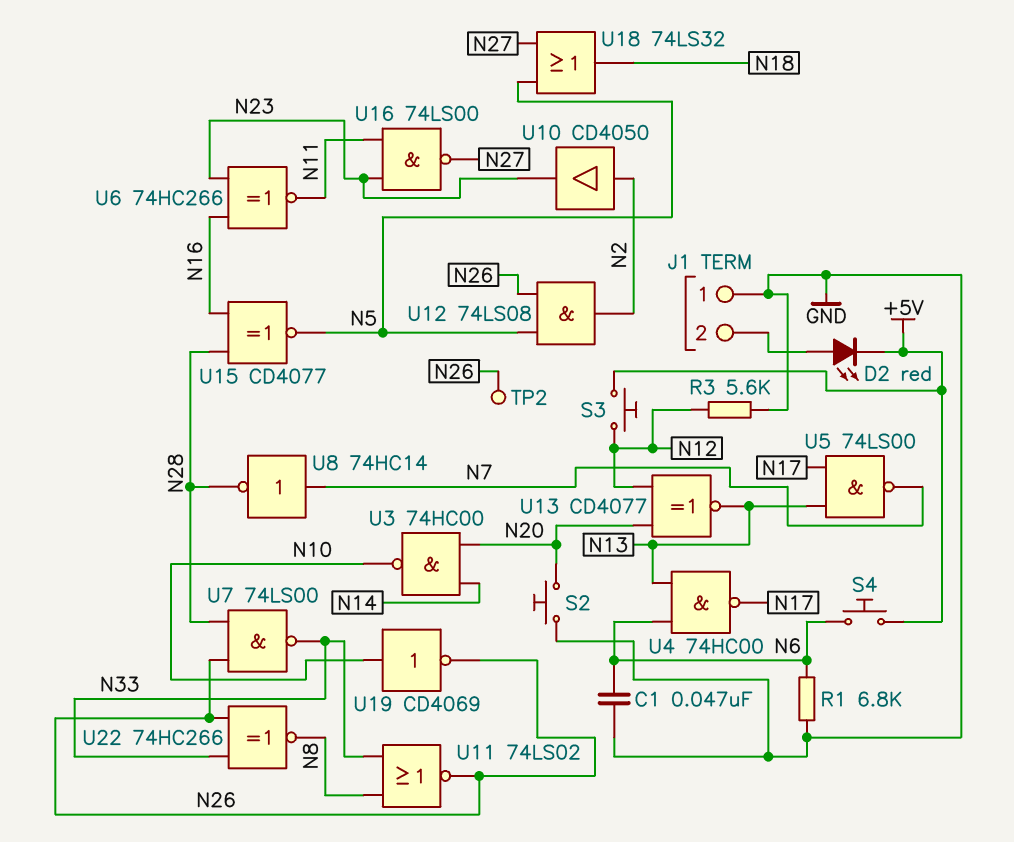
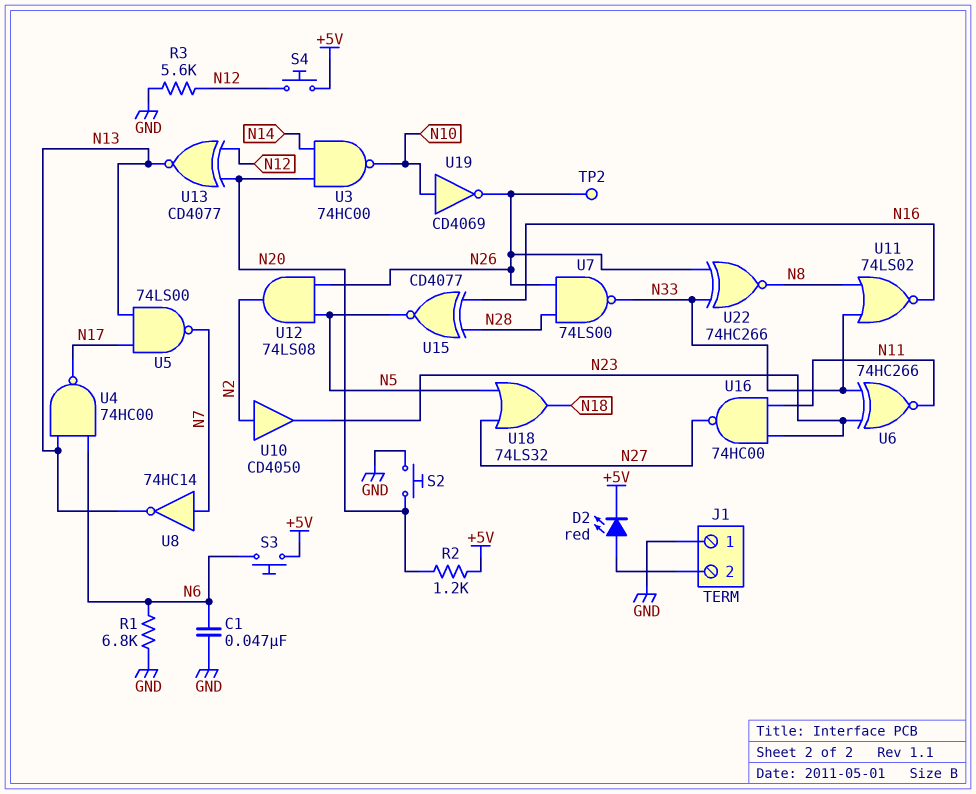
R2: none -> 1.2k (+5V, N20)
S3: button (+5V, N12) -> button (+5V, N6)
S4: button (+5V, N6) -> button (+5V, N12)
U6: XNOR 74HC266 (in N16, in N23, out N11) -> XNOR 74HC266 (in N23, in N33, out N11)
U8: NOT 74HC14 (in N7, out N28) -> NOT 74HC14 (in N7, out N13)
U11: NOR 74LS02 (in N8, in N33, out N26) -> NOR 74LS02 (in N8, in N33, out N16)
U16: NAND 74LS00 (in N11, in N23, out N27) -> NAND 74HC00 (in N11, in N23, out N27)

